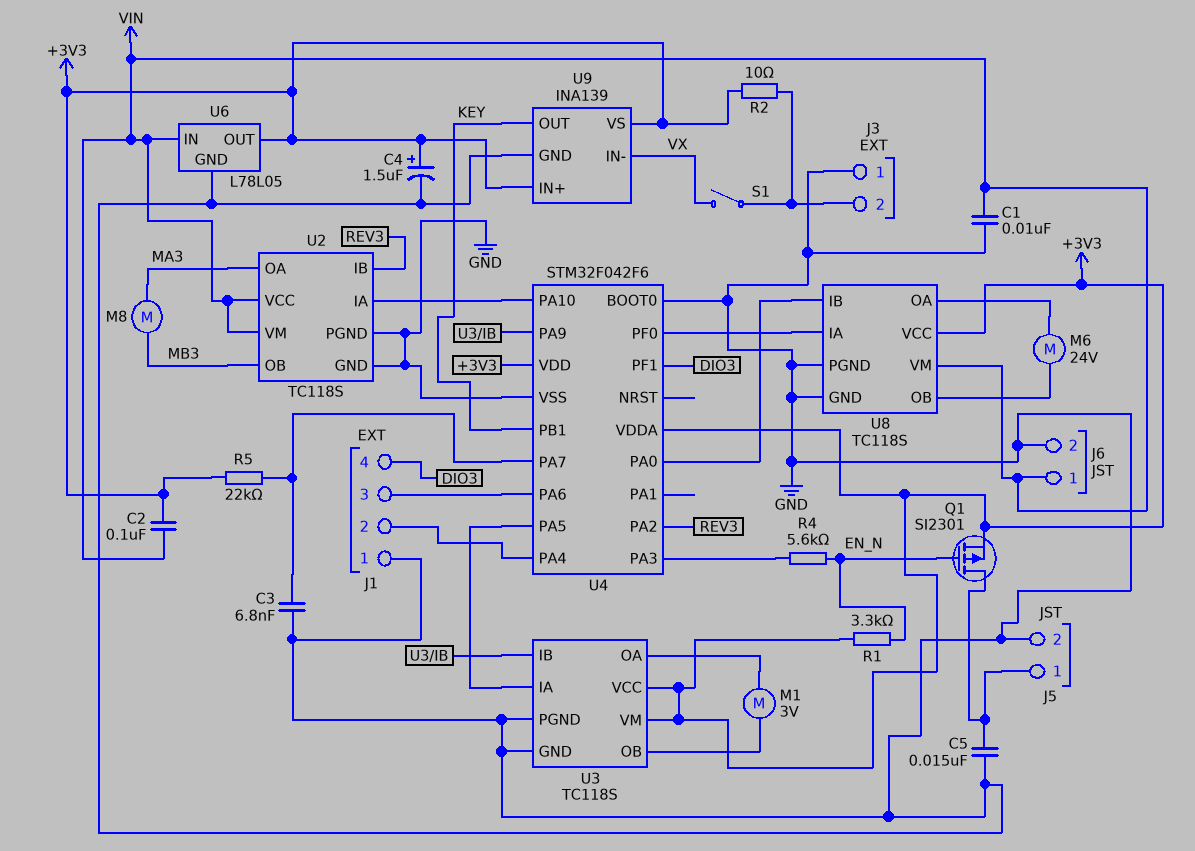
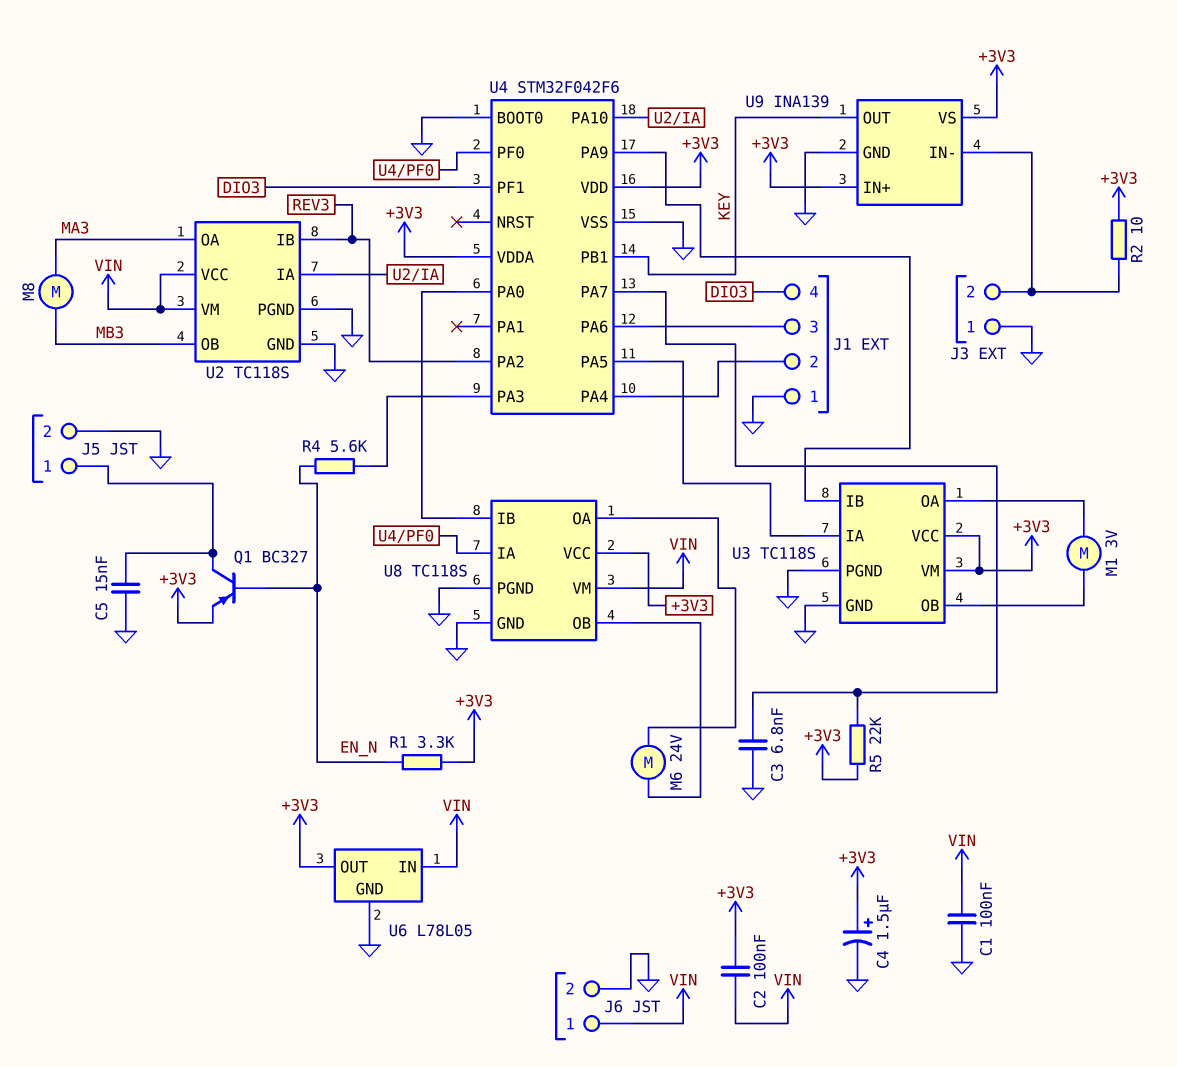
C1: 10nF (GND, VIN) -> 100nF (GND, VIN)
Q1: PMOS SI2301 (G EN_N, D J5/1, S +3V3) -> PNP BC327 (B EN_N, C J5/1, E +3V3)
S1: switch (J3/2, VX) -> none
U9 pin IN-: VX -> J3/2

